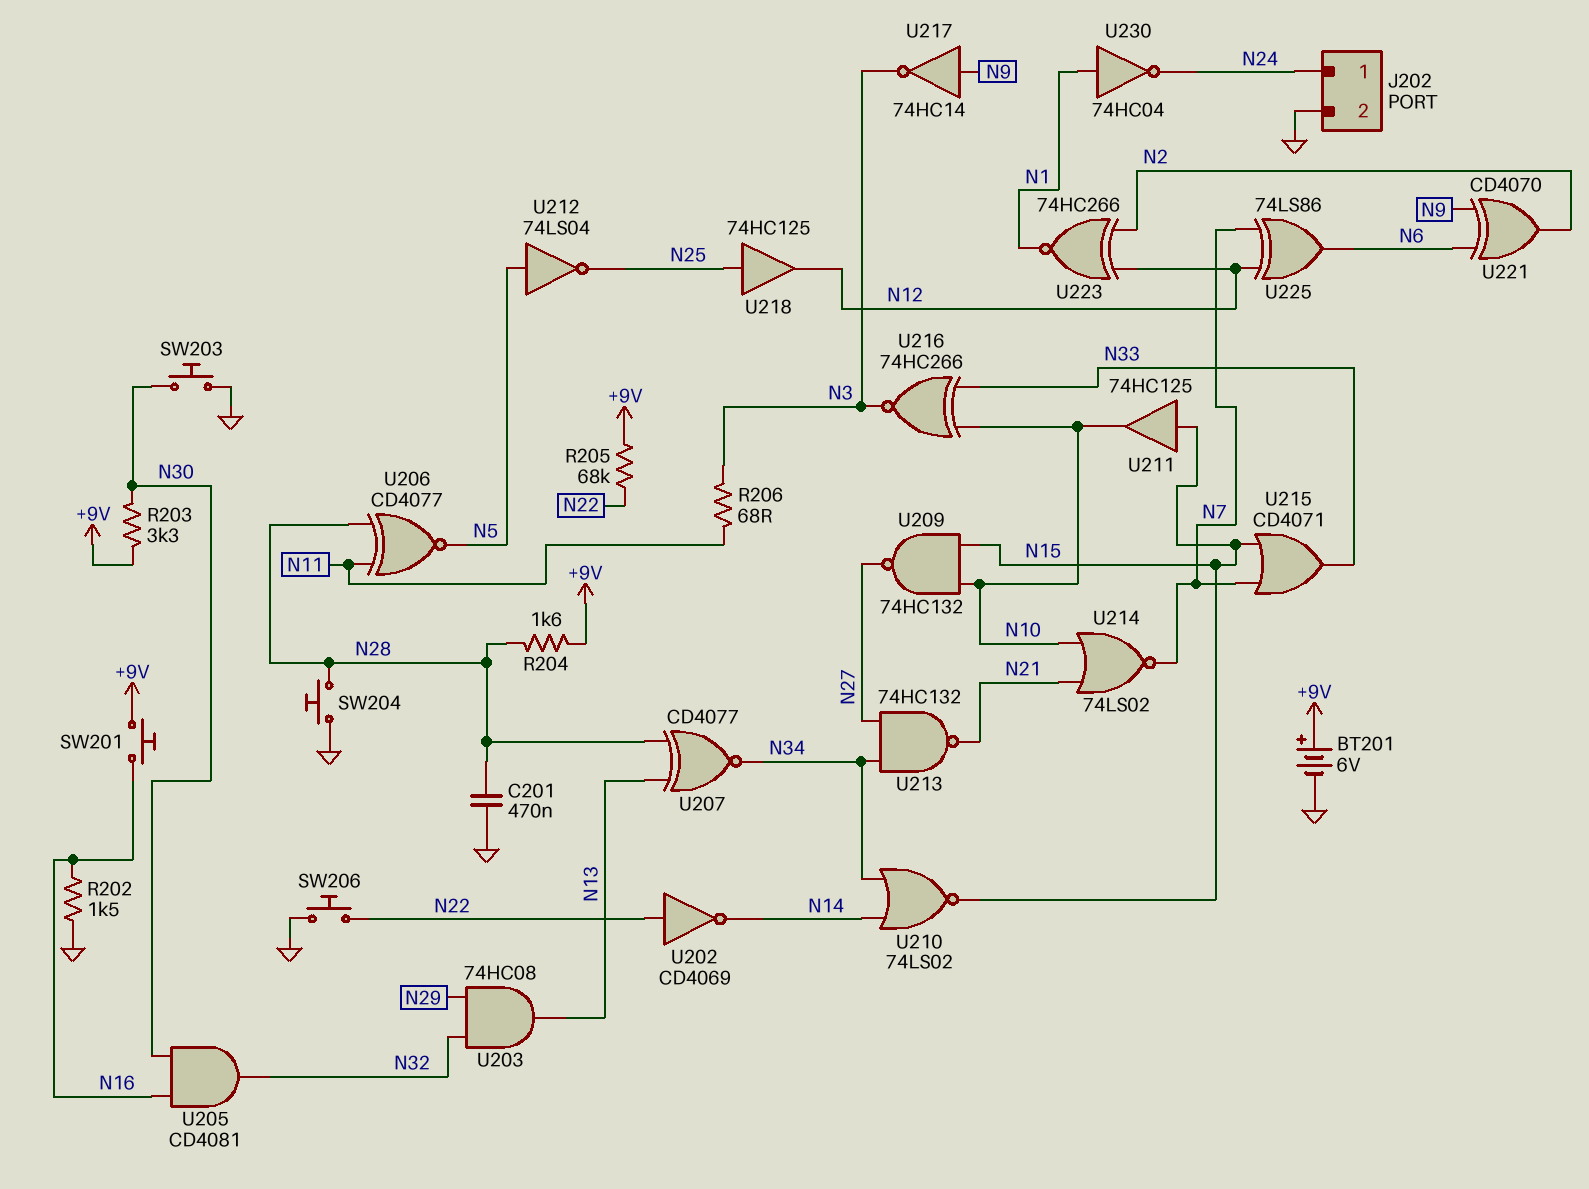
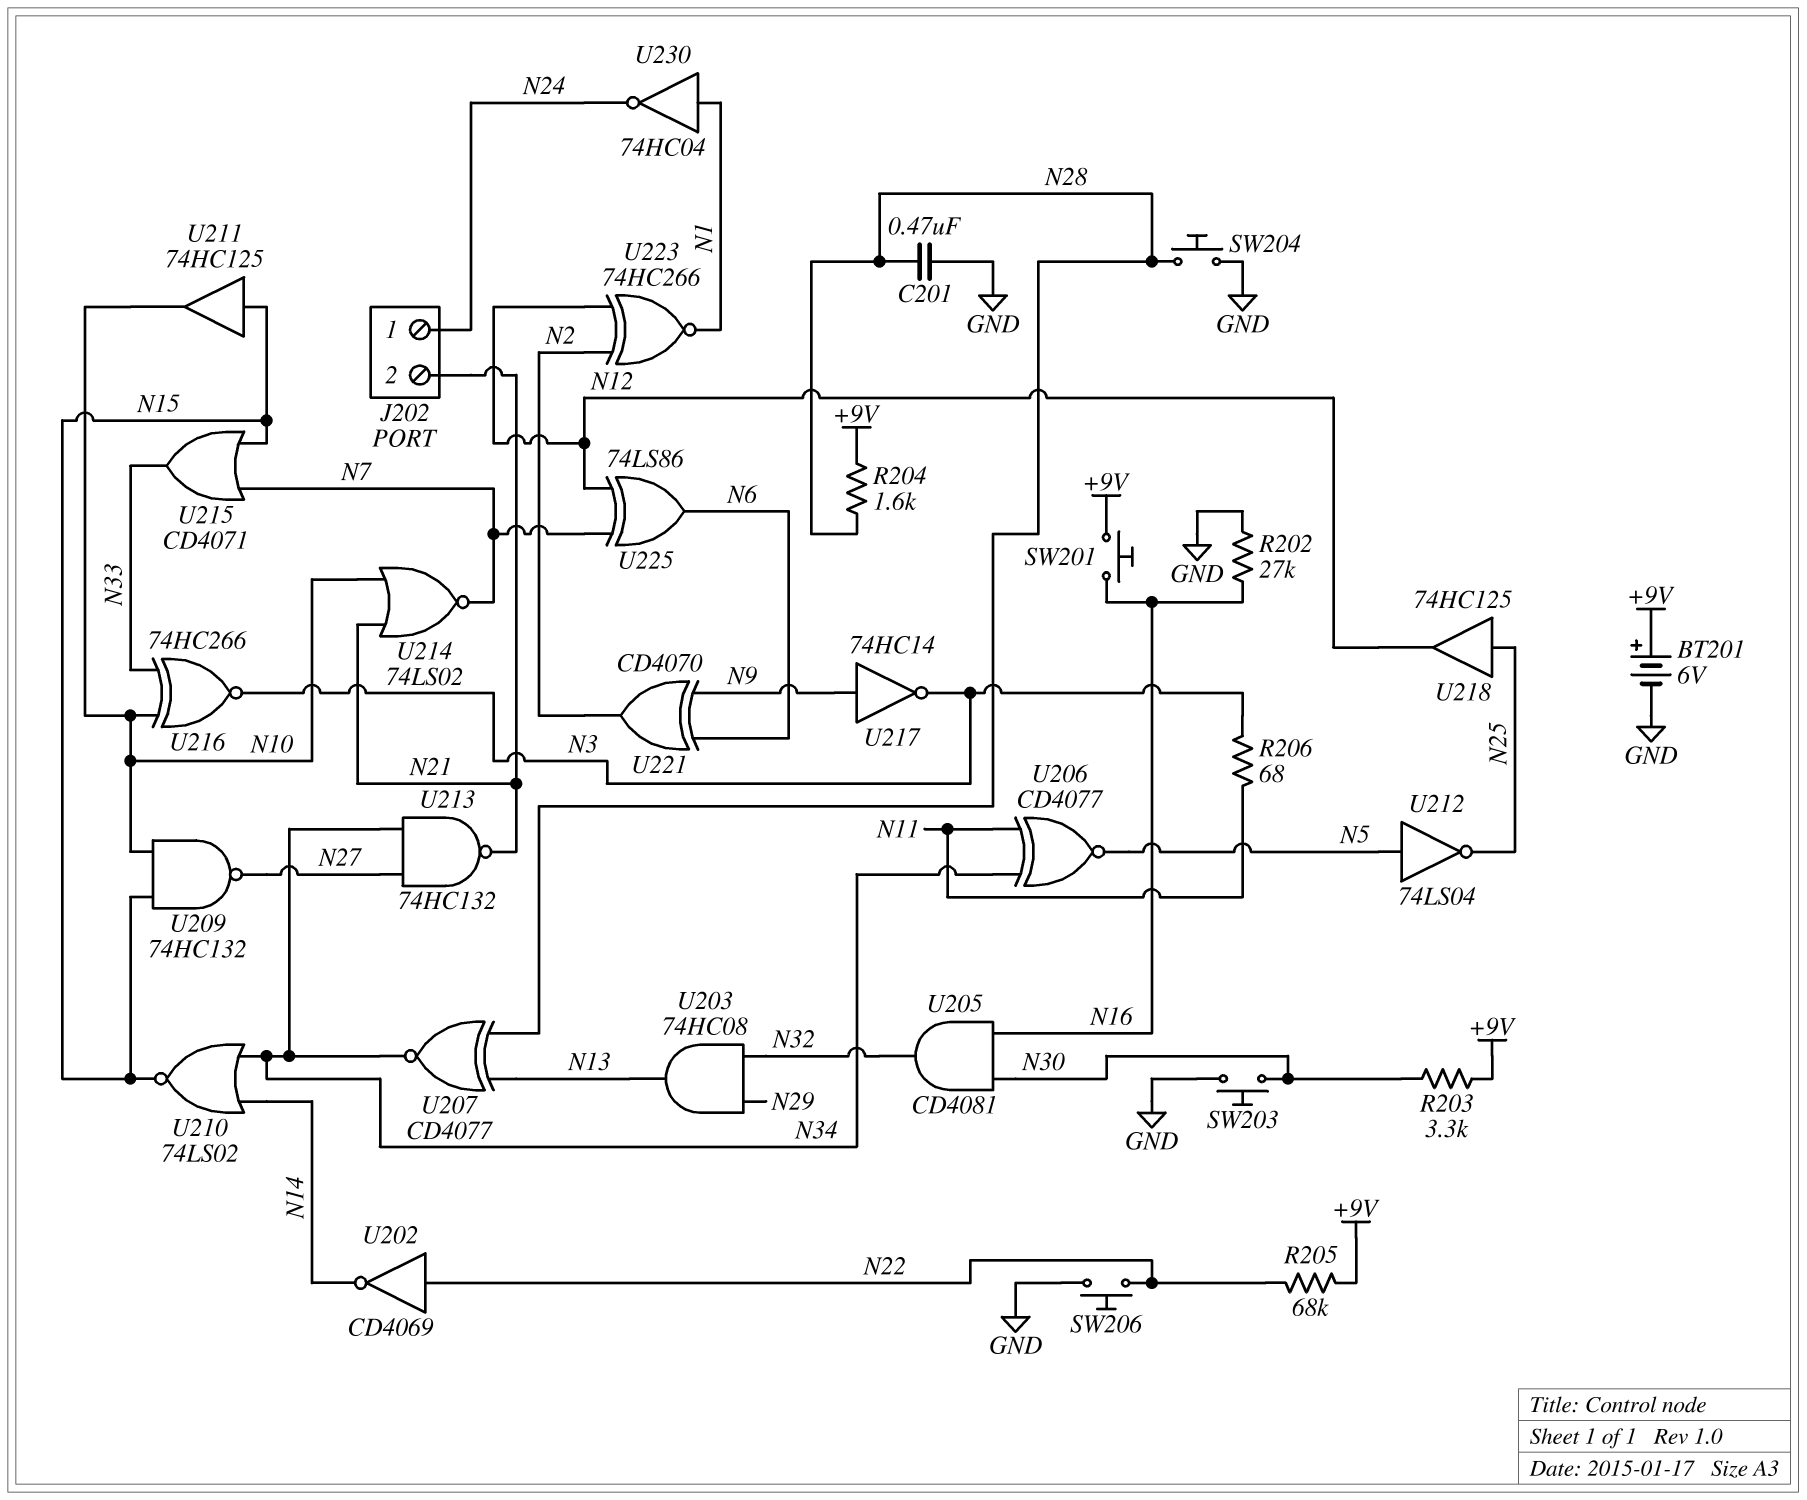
J202 pin 2: GND -> N21
R202: 1.5k (GND, N16) -> 27k (GND, N16)
U206: XNOR CD4077 (in N11, in N28, out N5) -> XNOR CD4077 (in N11, in N34, out N5)

